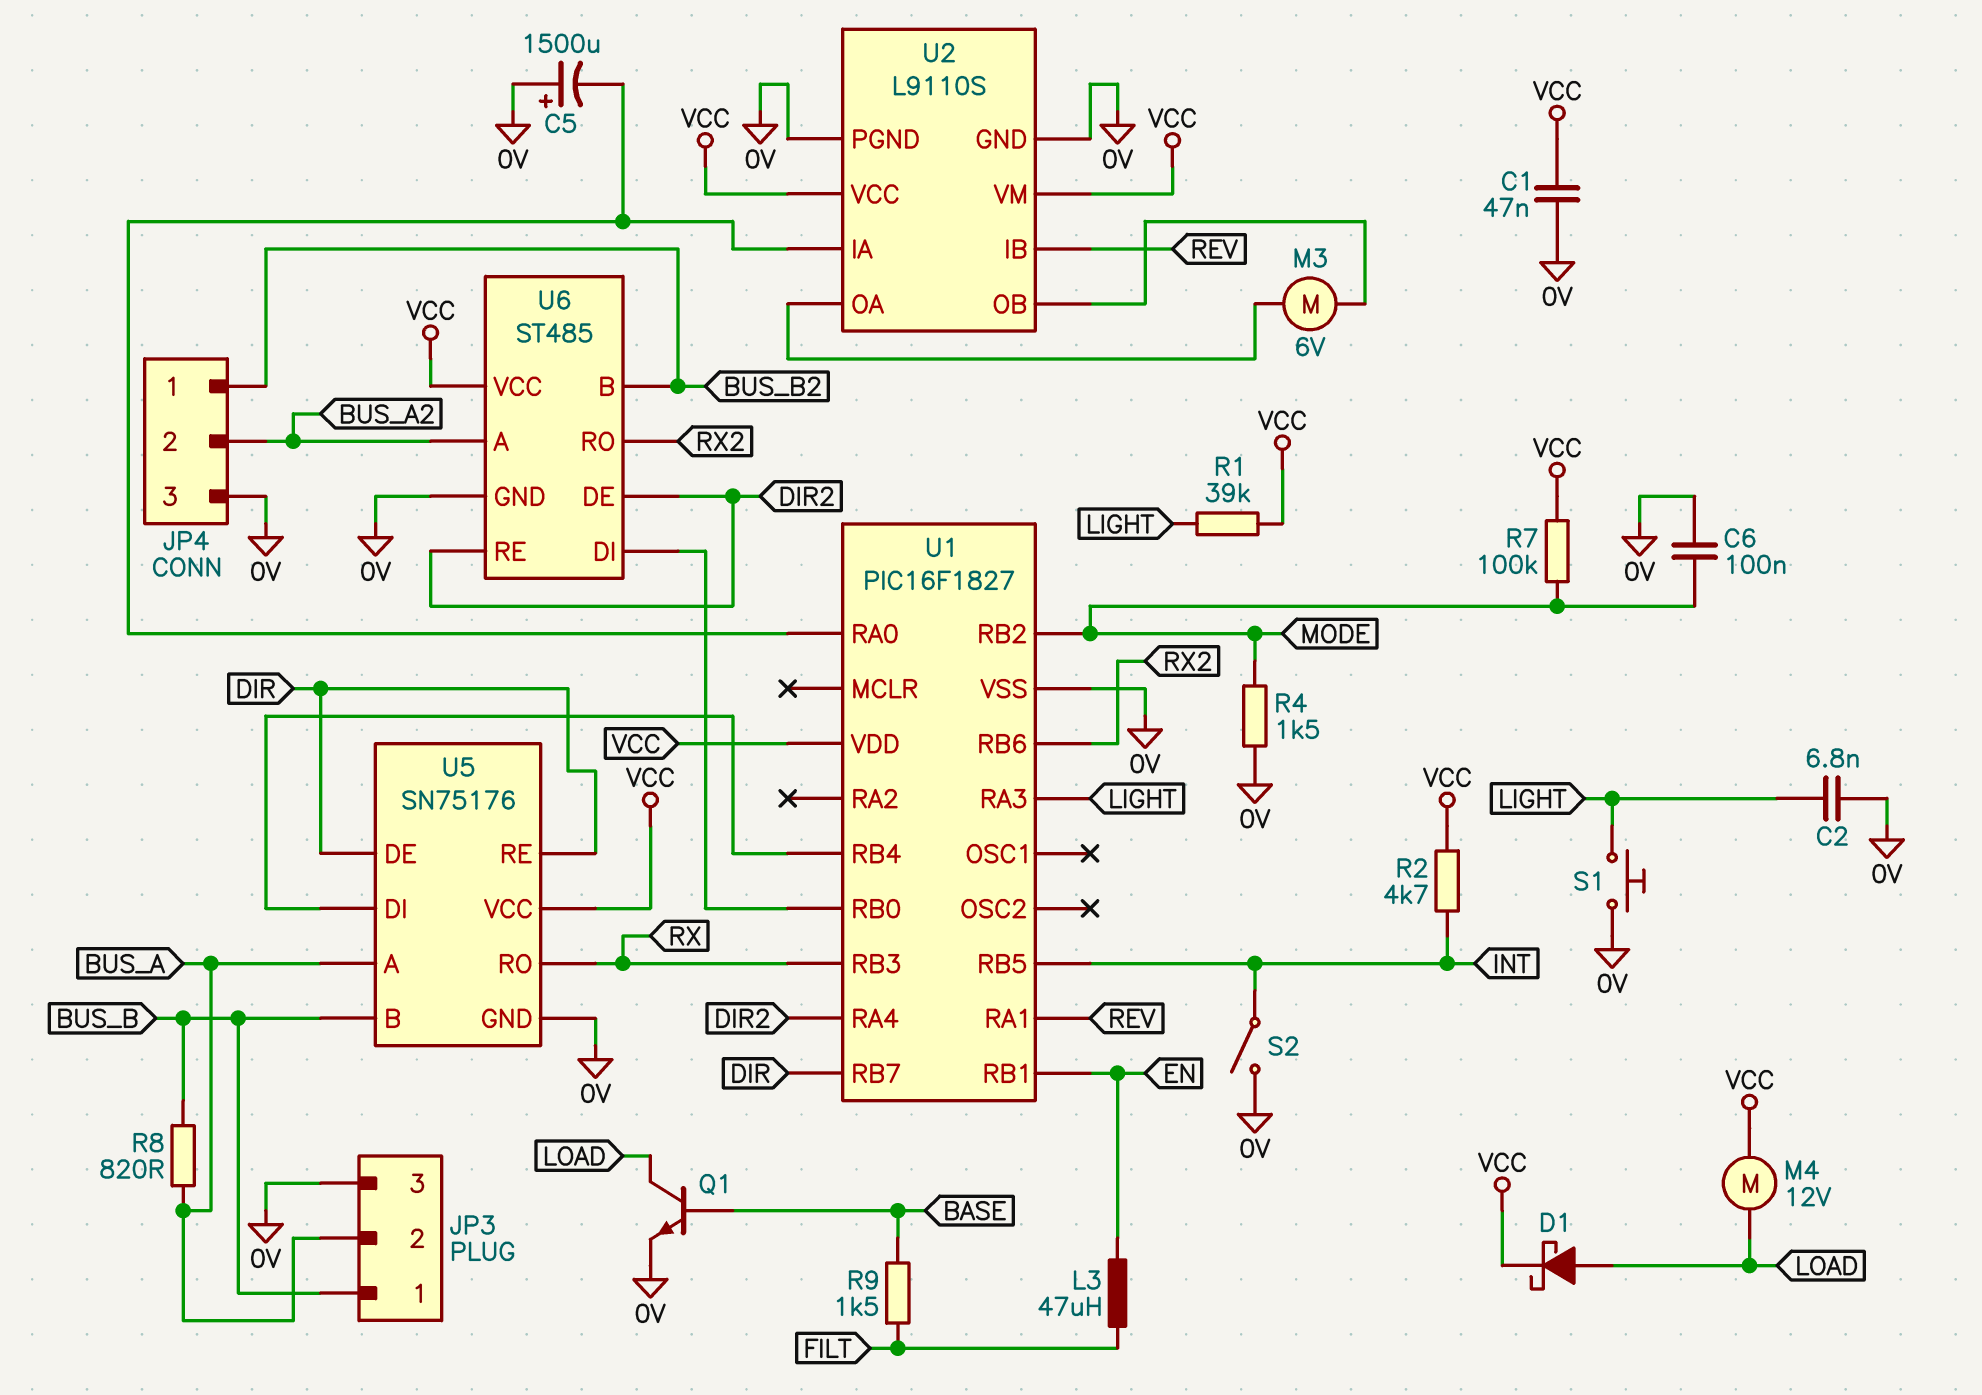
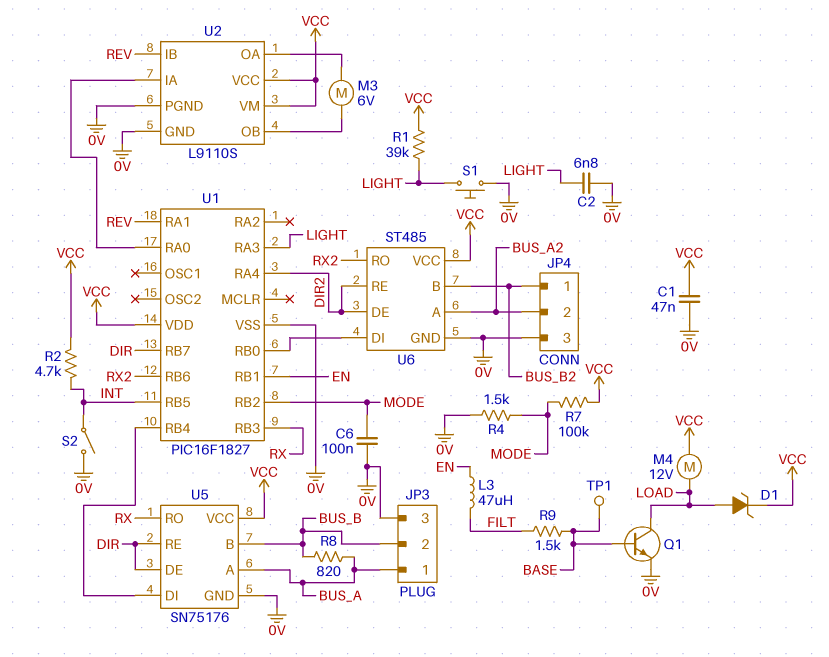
C5: 1500uF (plus 0V, minus U1/RA0) -> none
D1: schottky (A LOAD, K VCC) -> zener (A LOAD, K VCC)
JP3 pin 1: BUS_B -> BUS_A
JP3 pin 2: BUS_A -> BUS_B
TP1: none -> test point (BASE)

